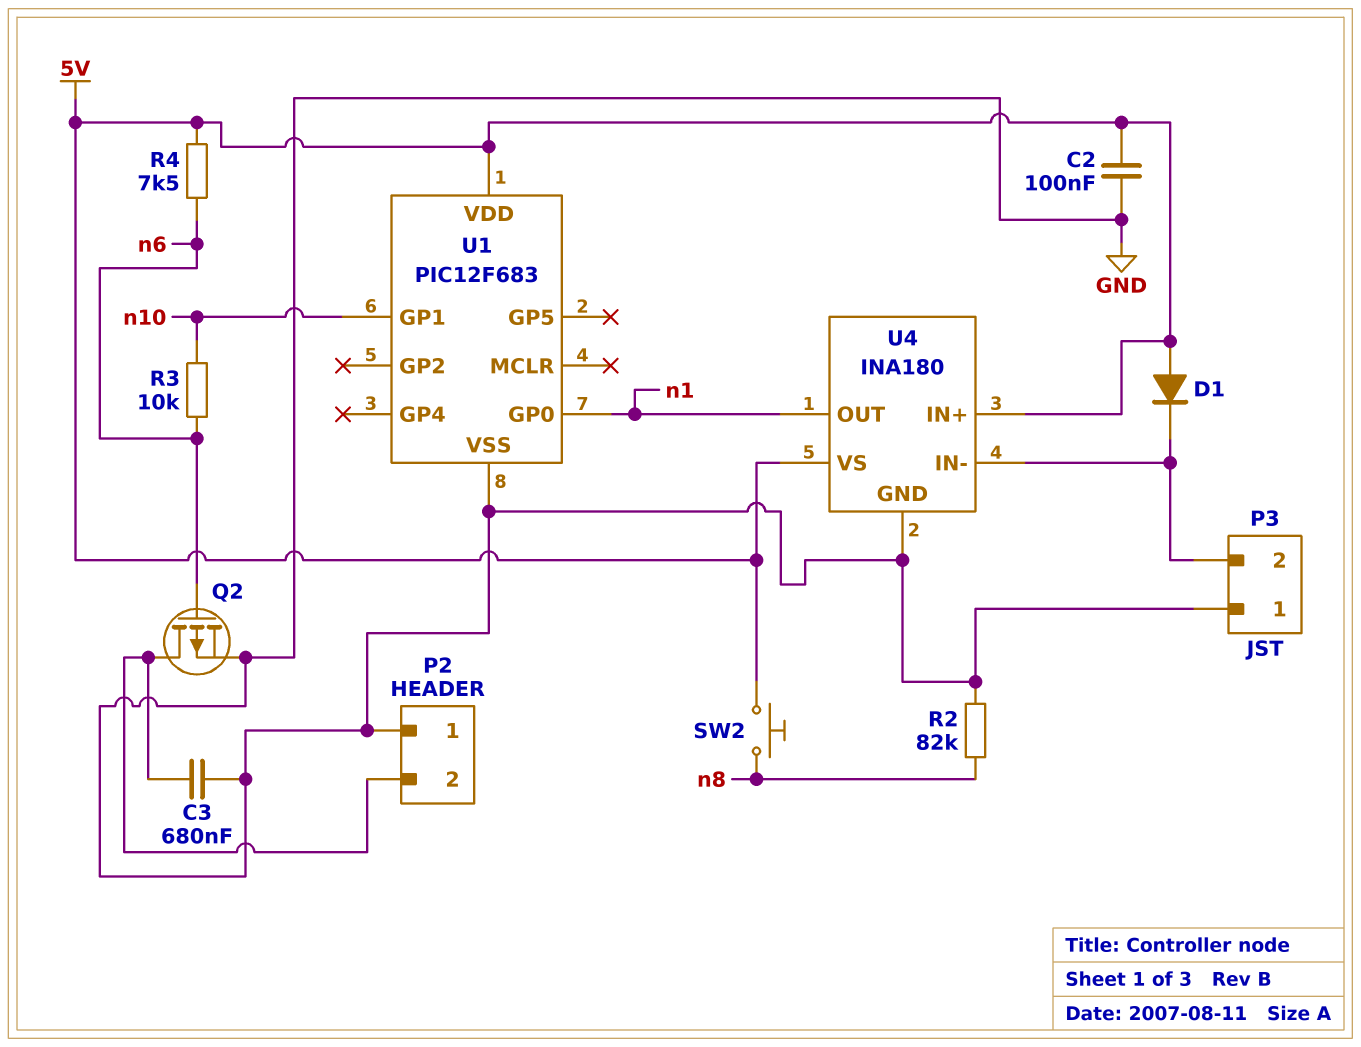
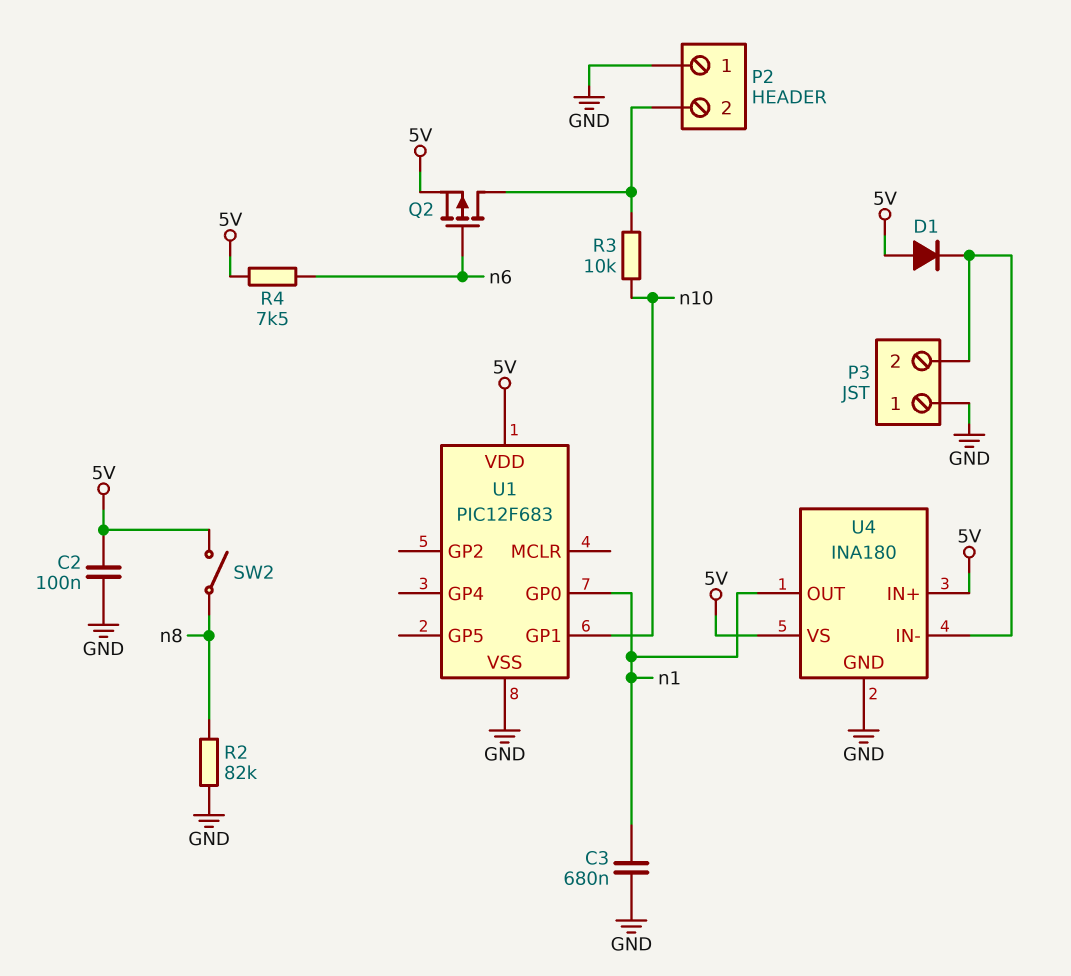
C3: 680nF (GND, P2/2) -> 680nF (GND, n1)
Q2: PMOS (G n6, D P2/2, S GND) -> PMOS (G n6, D P2/2, S 5V)
R3: 10k (n6, n10) -> 10k (P2/2, n10)
SW2: button (5V, n8) -> switch (5V, n8)

